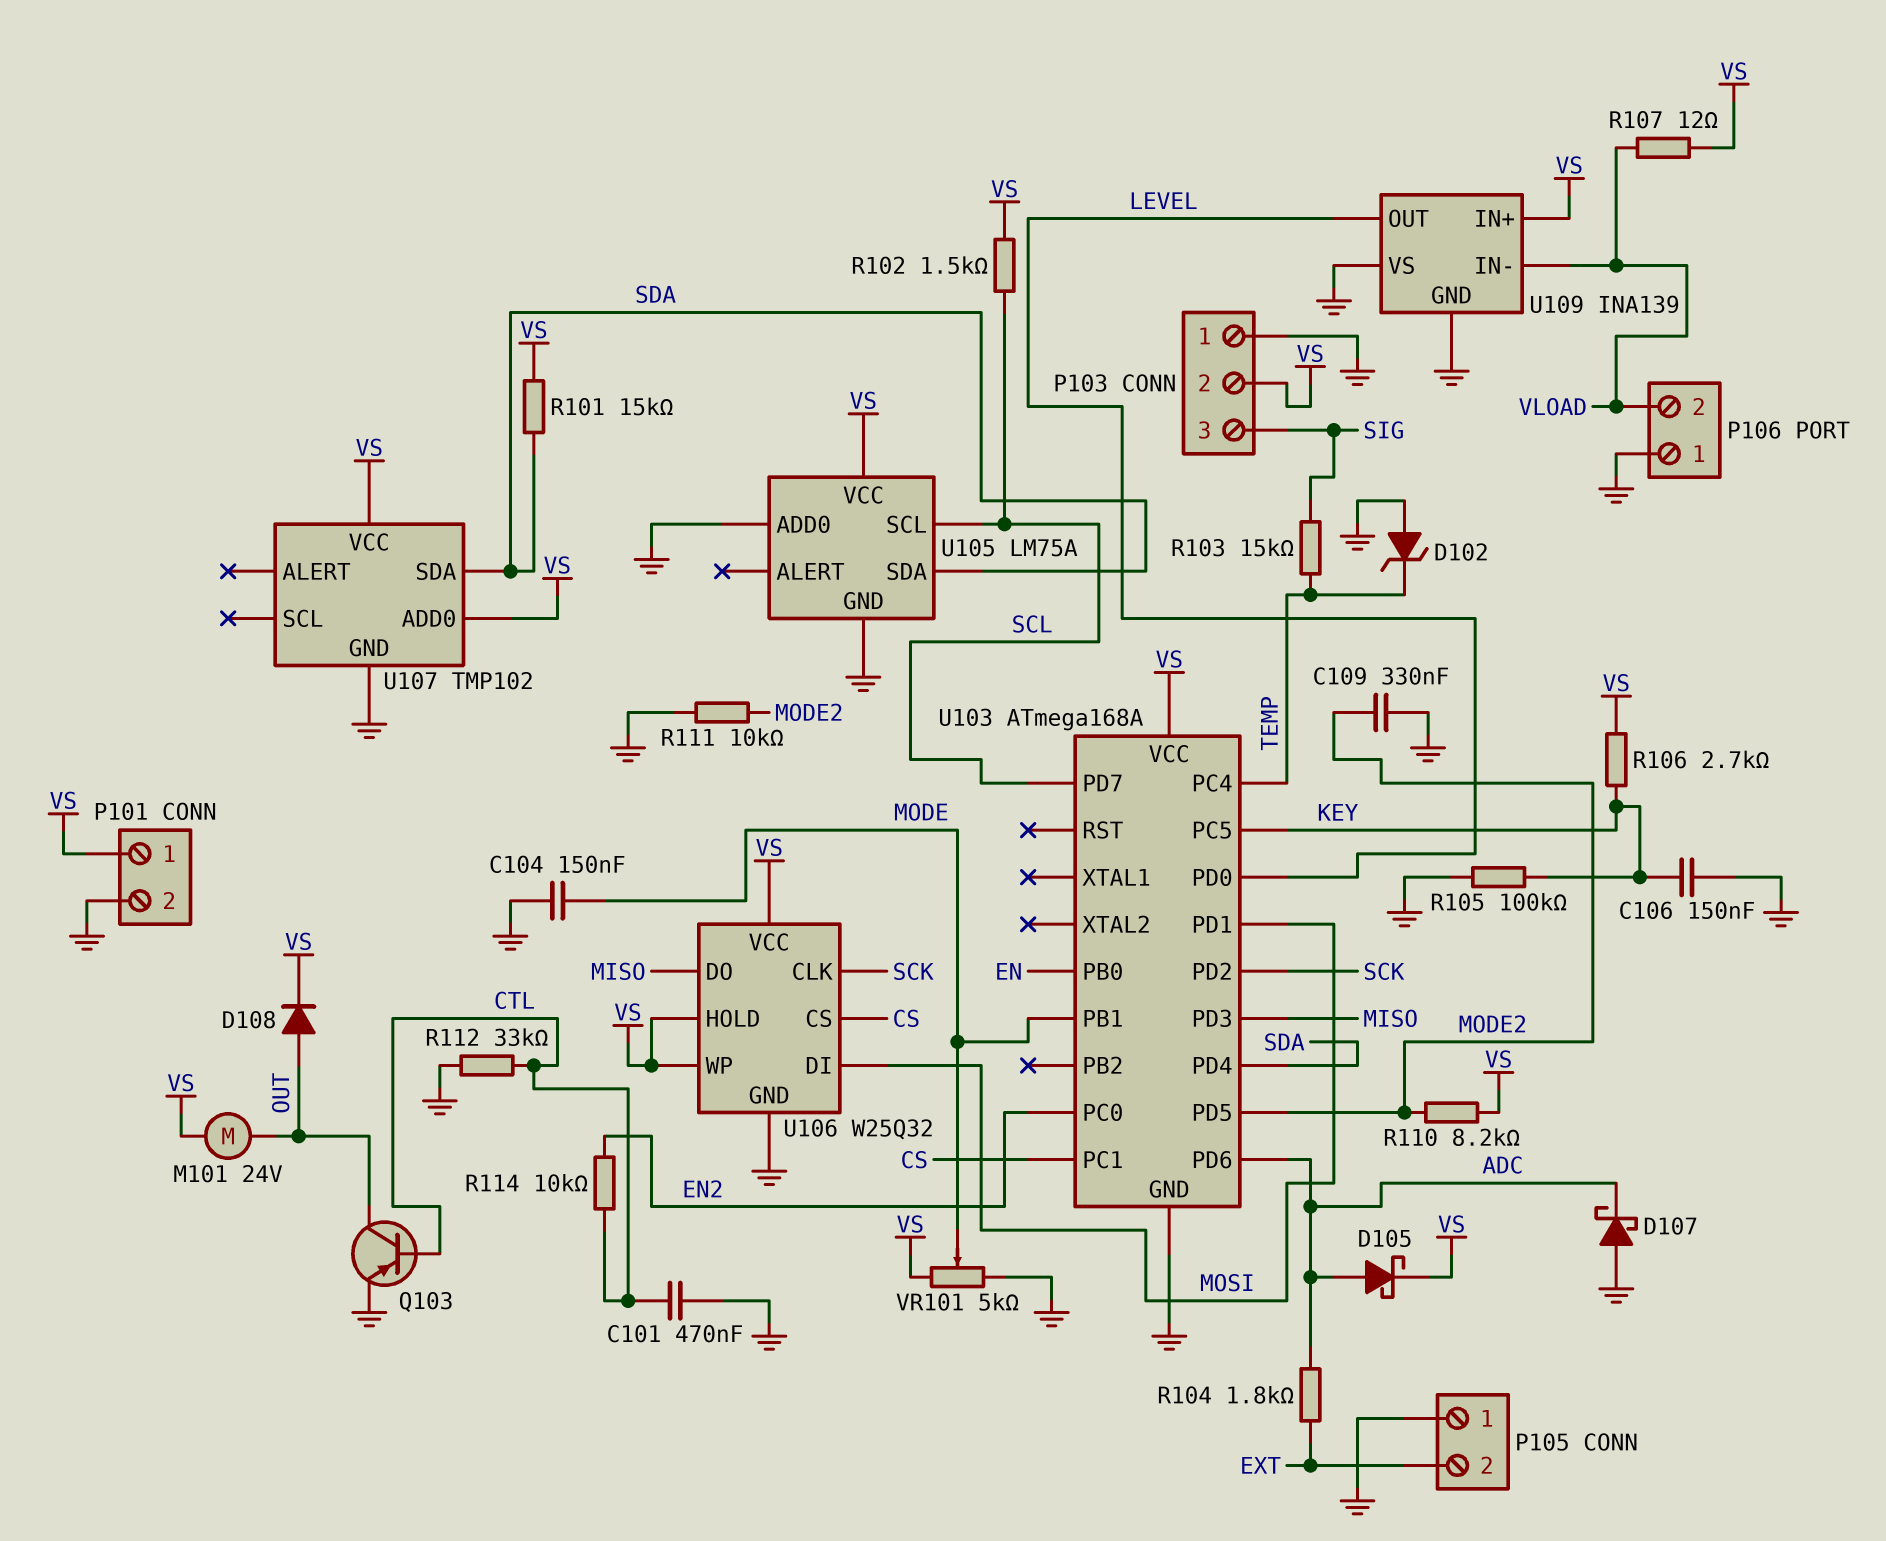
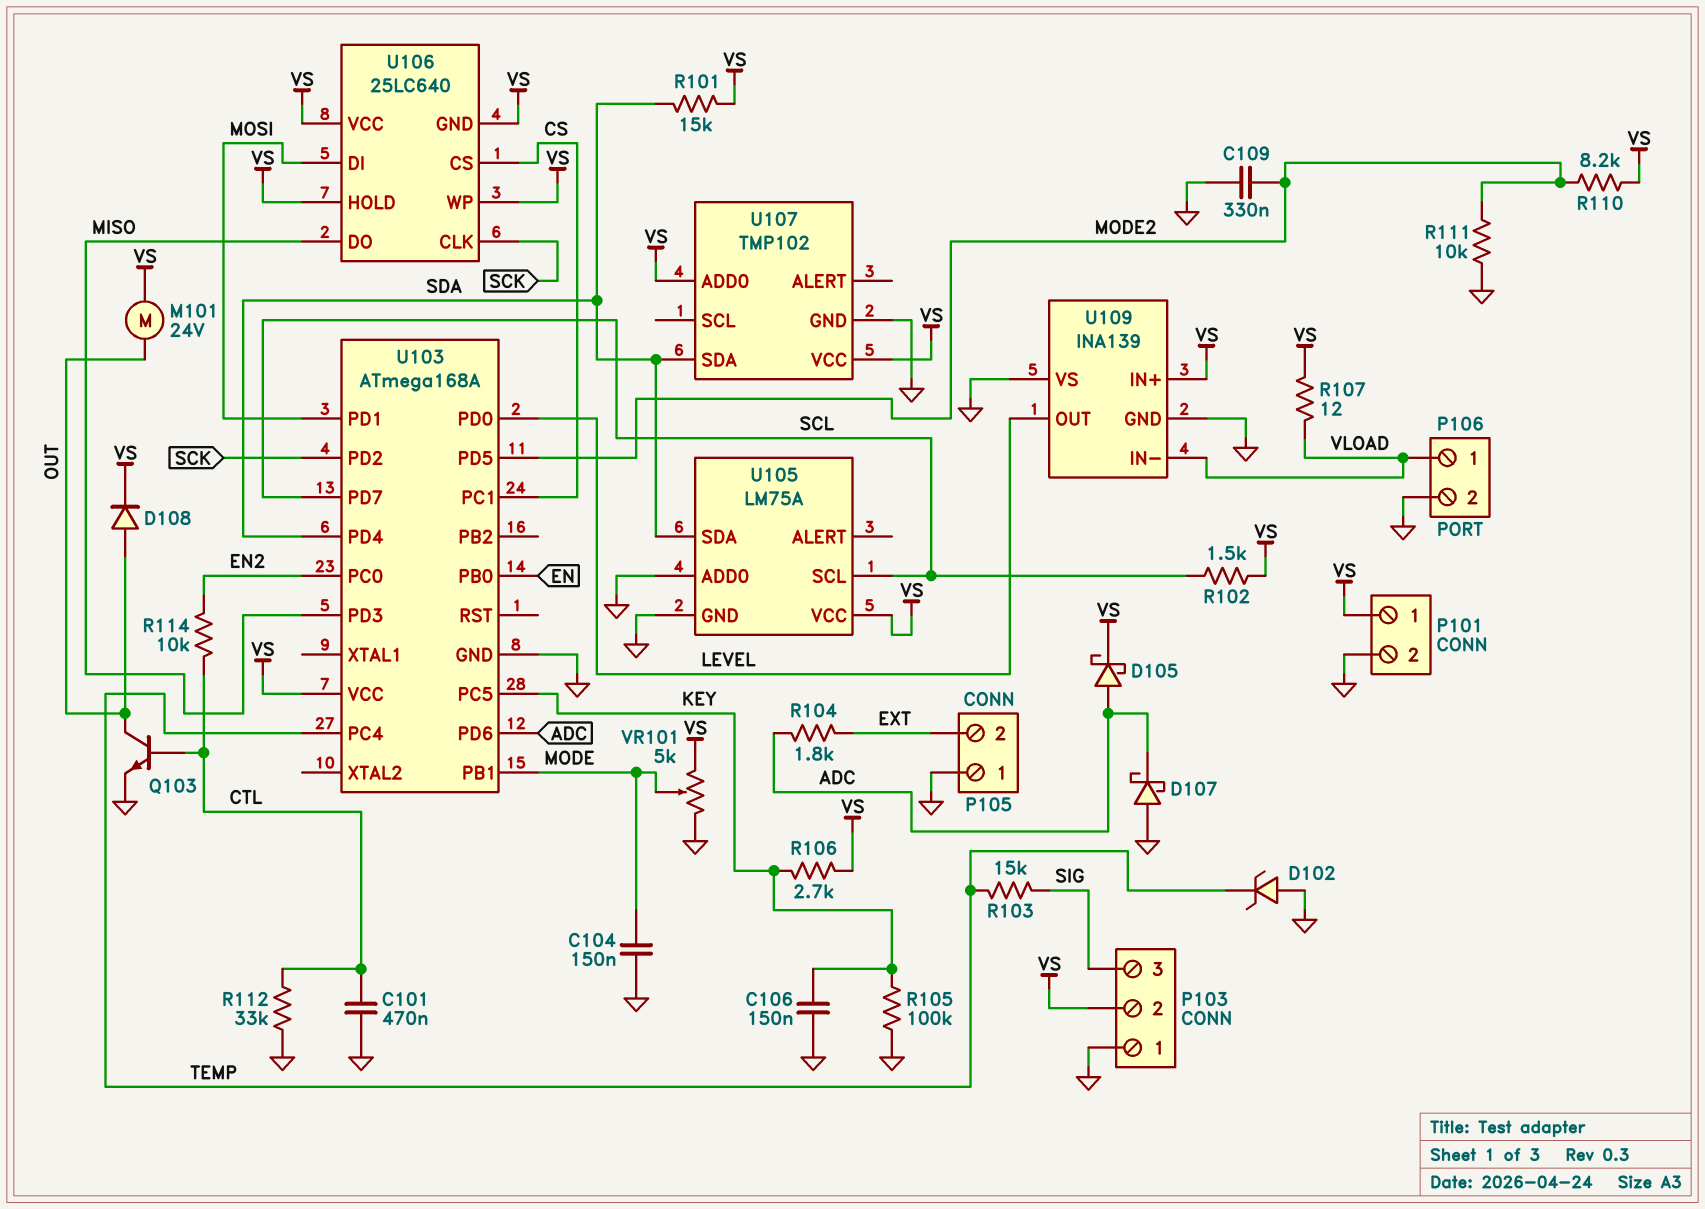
P106 pin 1: GND -> VLOAD
P106 pin 2: VLOAD -> GND
Q103: PNP (B CTL, C OUT, E GND) -> NPN (B CTL, C OUT, E GND)
U106: W25Q32 -> 25LC640
U106 pin GND: GND -> VS

